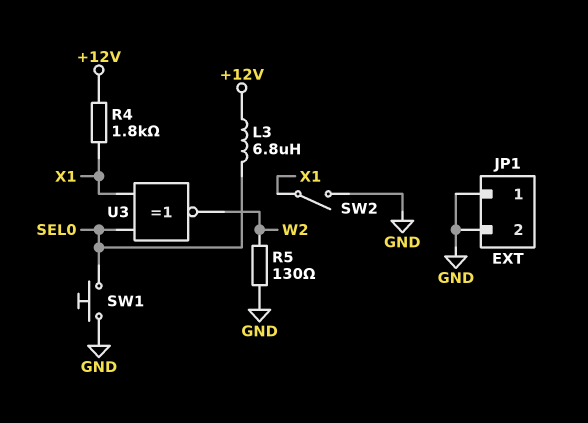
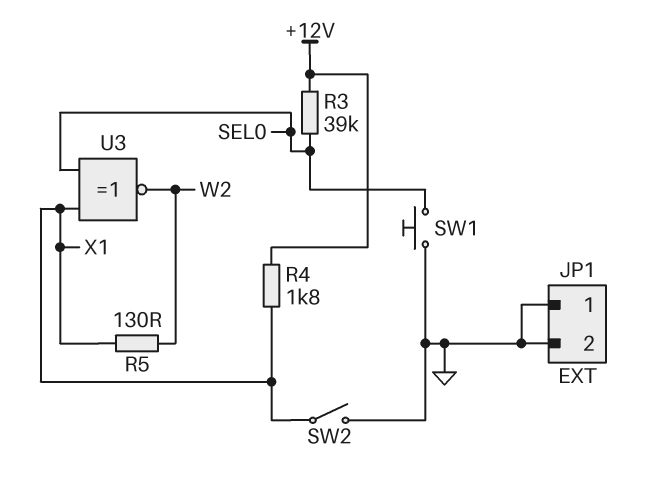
L3: 6.8uH (+12V, SEL0) -> none
R3: none -> 39k (+12V, SEL0)
R5: 130 (GND, W2) -> 130 (W2, X1)

